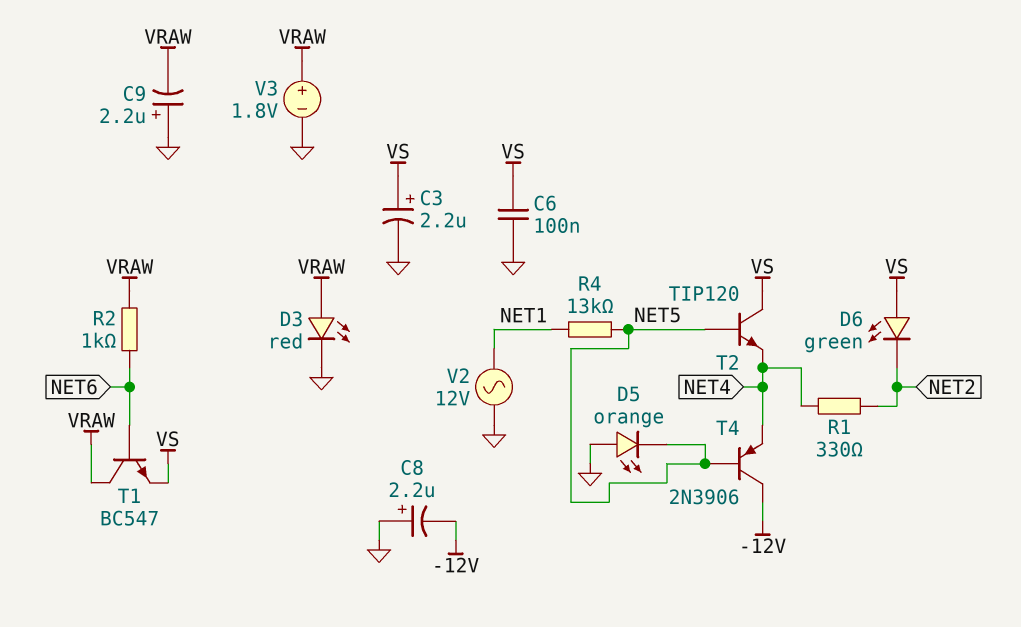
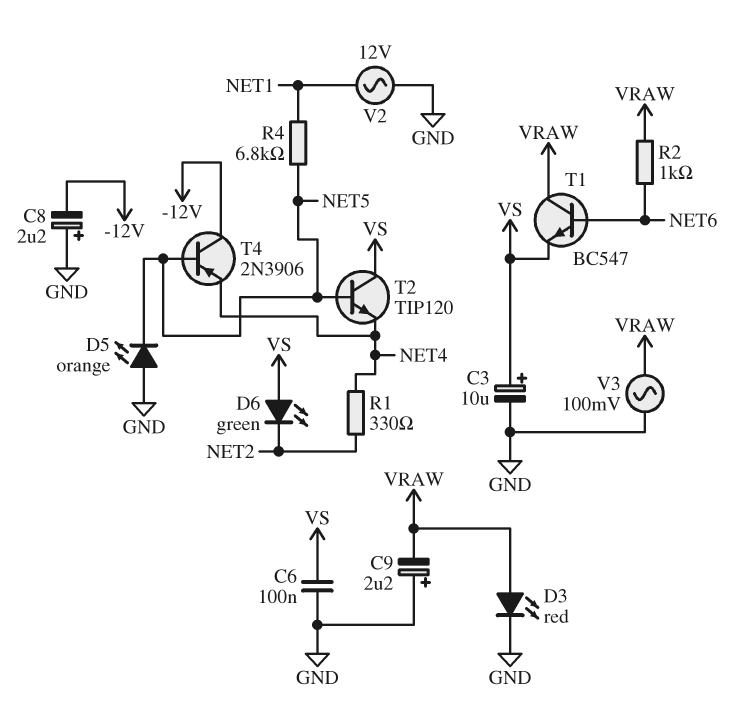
C3: 2.2uF (plus VS, minus GND) -> 10uF (plus VS, minus GND)
R4: 13k (NET1, NET5) -> 6.8k (NET1, NET5)
V3: 1.8V (plus VRAW, minus GND) -> AC 100mV (GND, VRAW)

